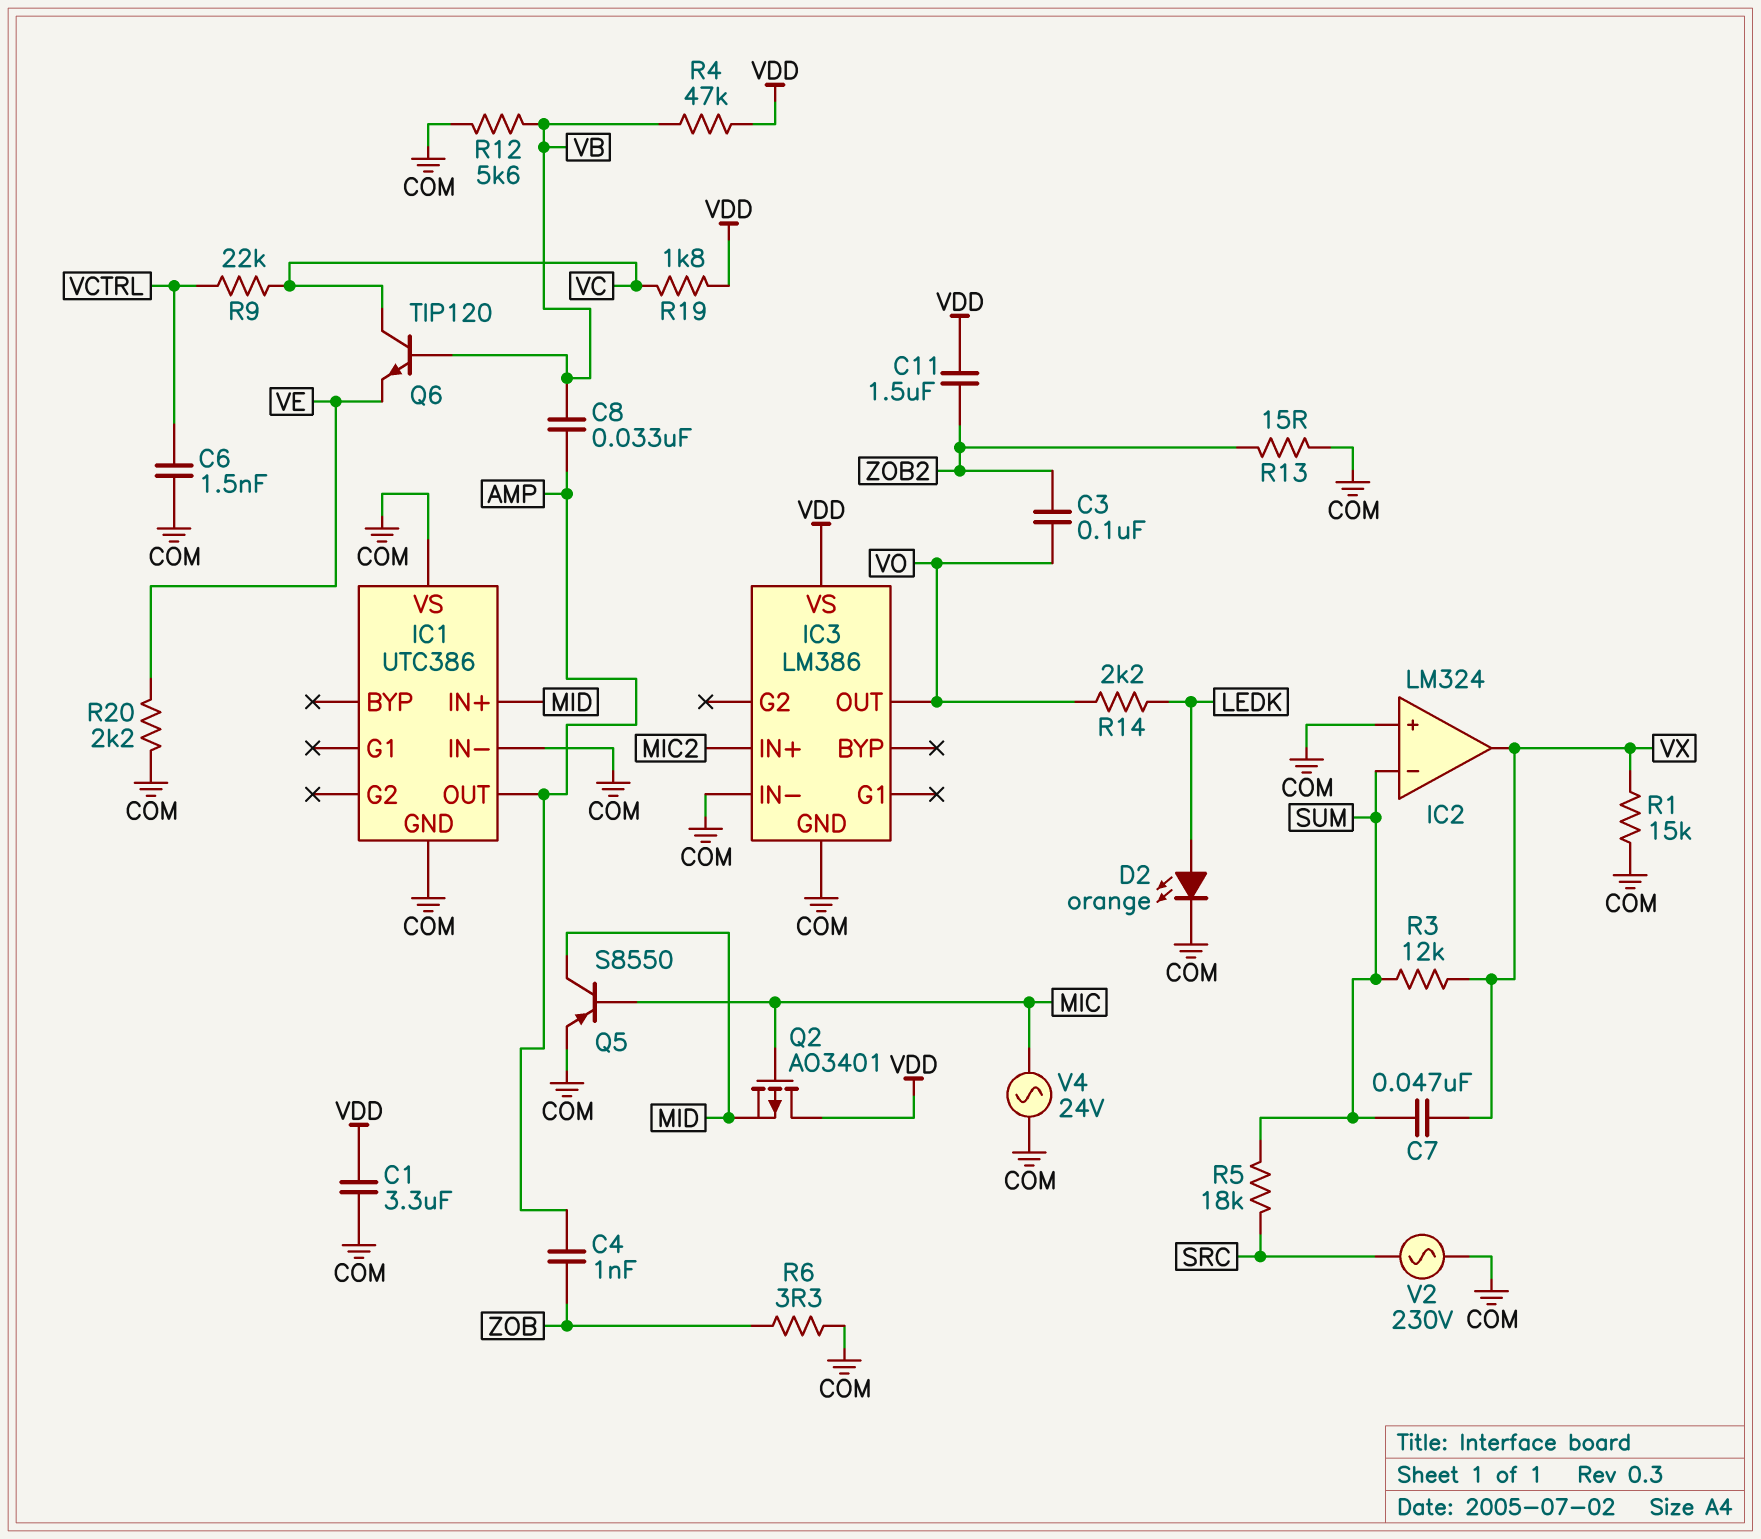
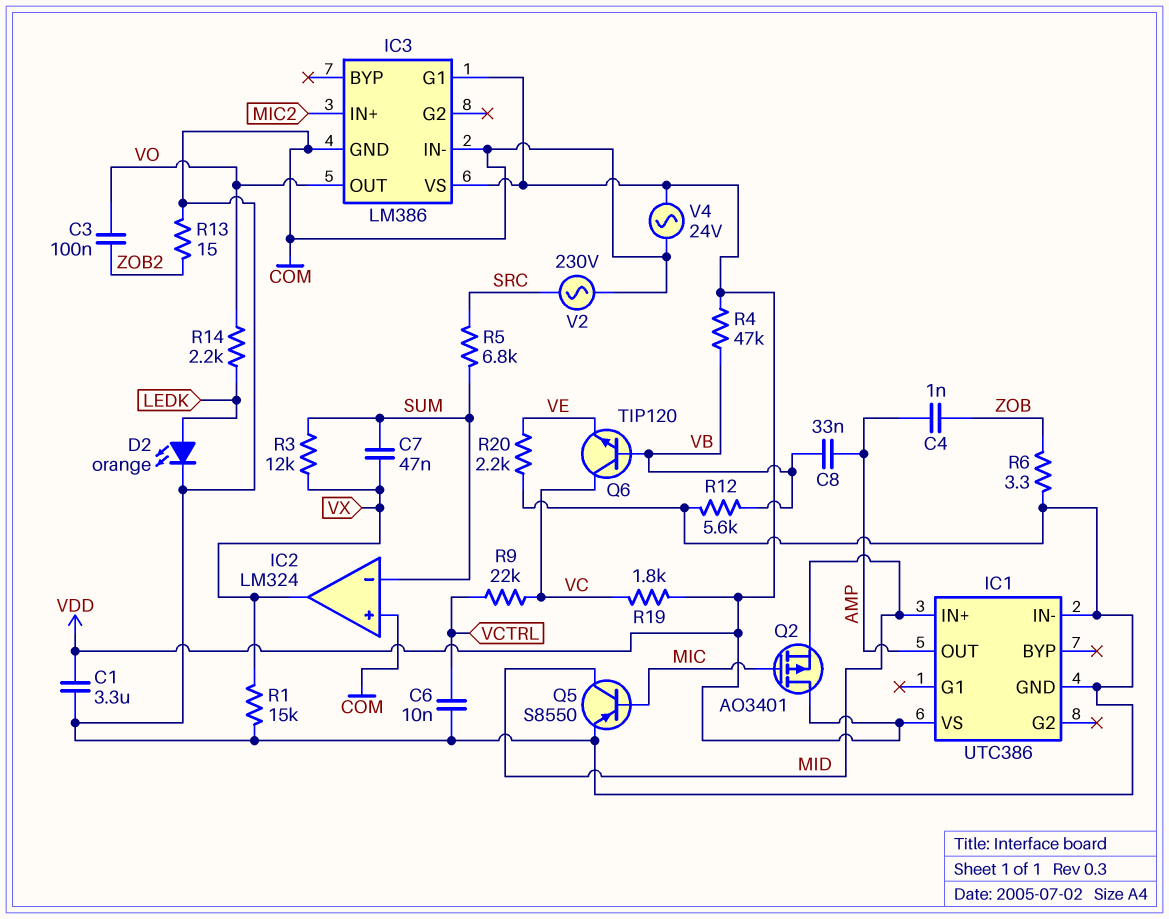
C6: 1.5nF (COM, VCTRL) -> 10nF (COM, VCTRL)
C11: 1.5uF (VDD, ZOB2) -> none
IC1 pin VS: COM -> VDD
IC3 pin G1: none -> VDD
R5: 18k (SRC, SUM) -> 6.8k (SRC, SUM)
V4: AC 24V (COM, MIC) -> AC 24V (COM, VDD)

